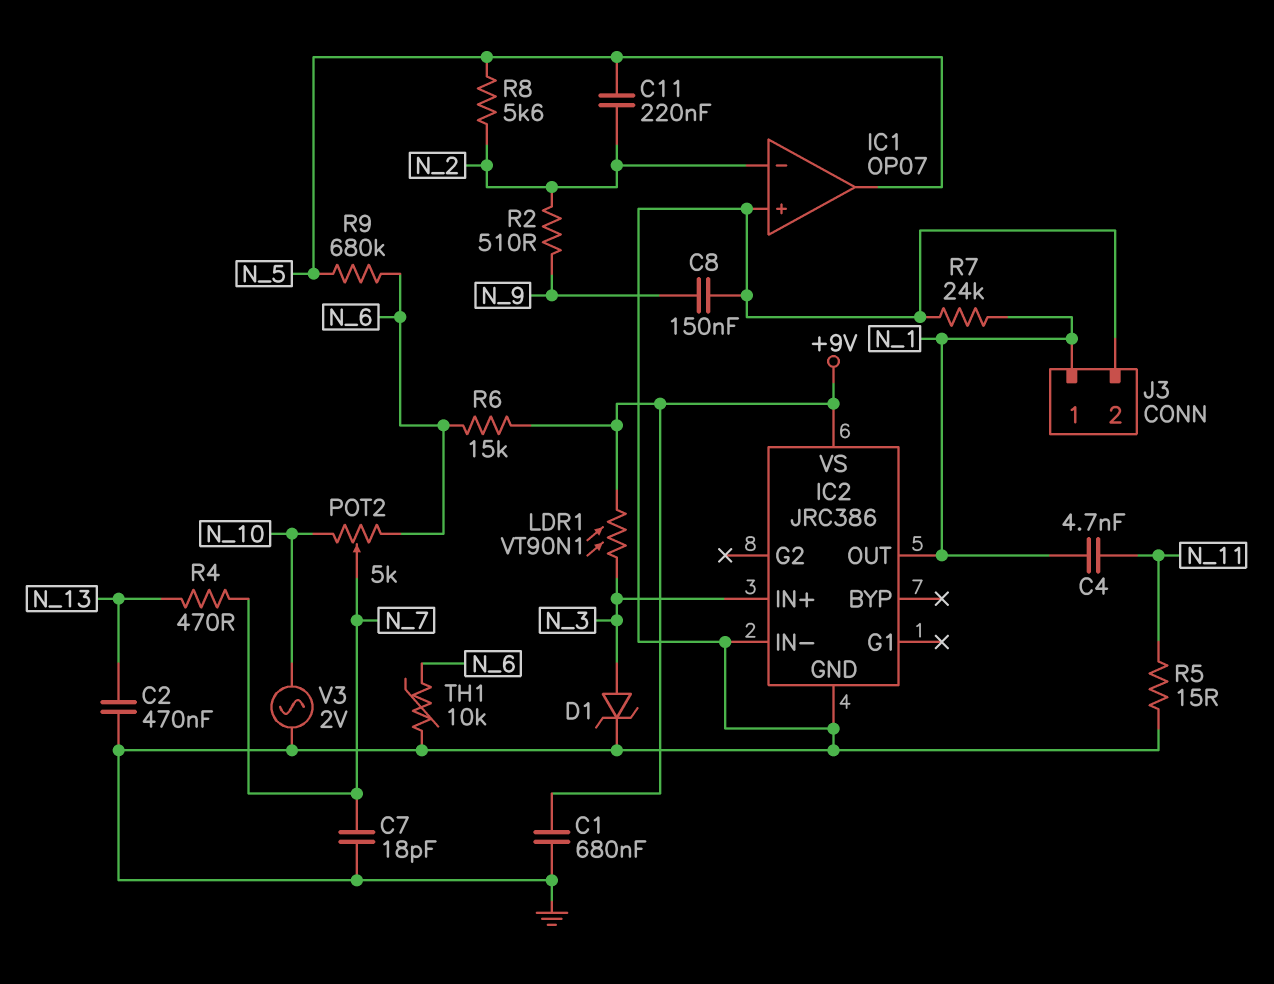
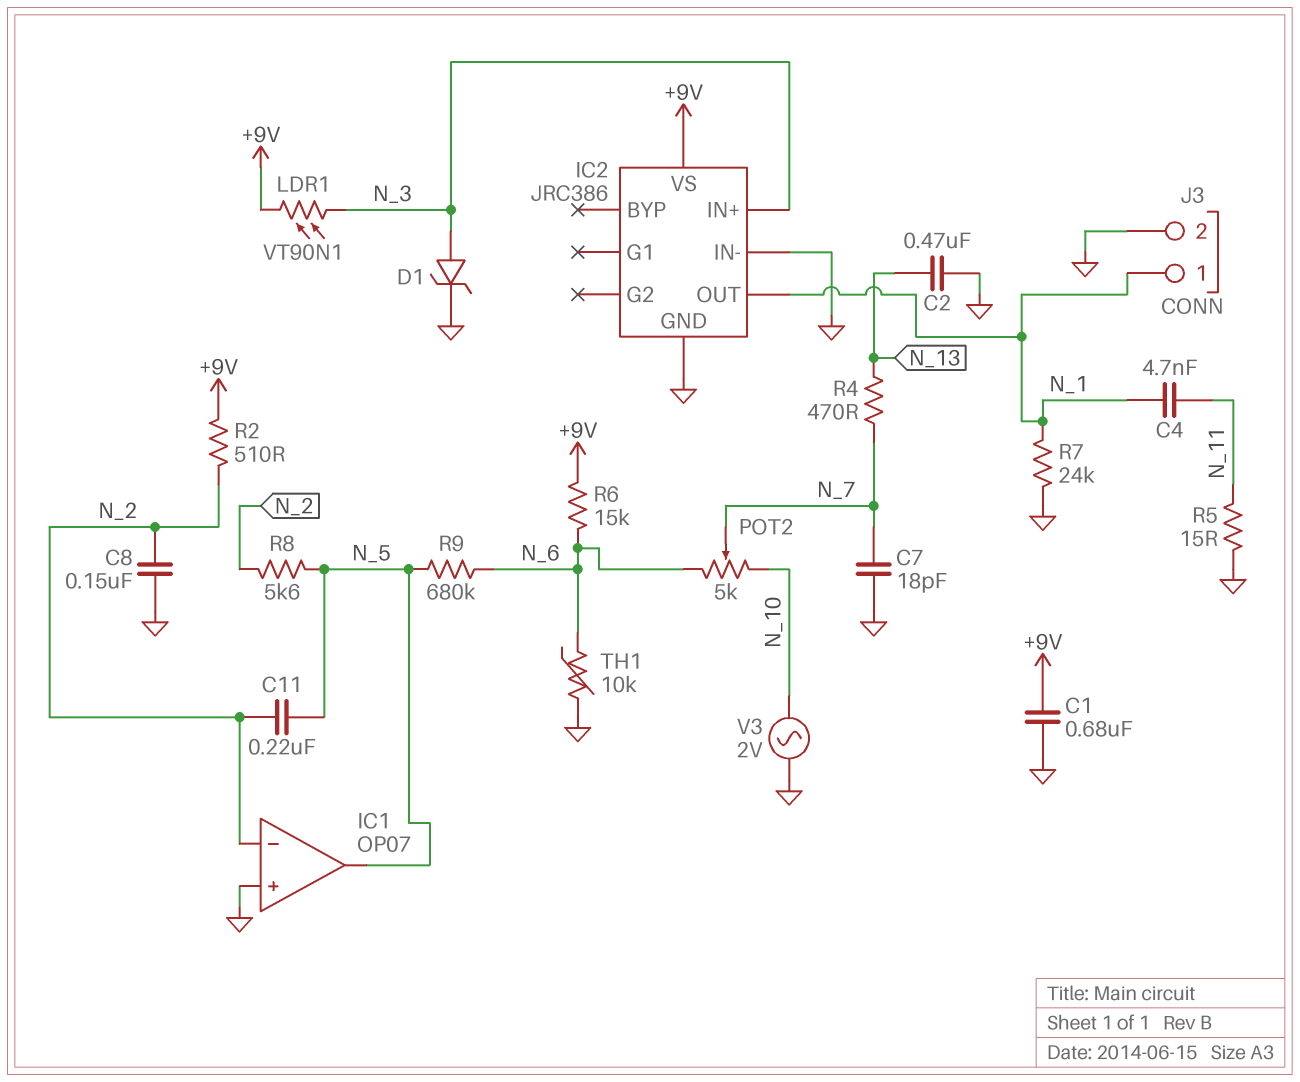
C8: 150nF (GND, N_9) -> 150nF (GND, N_2)
R2: 510 (N_2, N_9) -> 510 (+9V, N_2)

